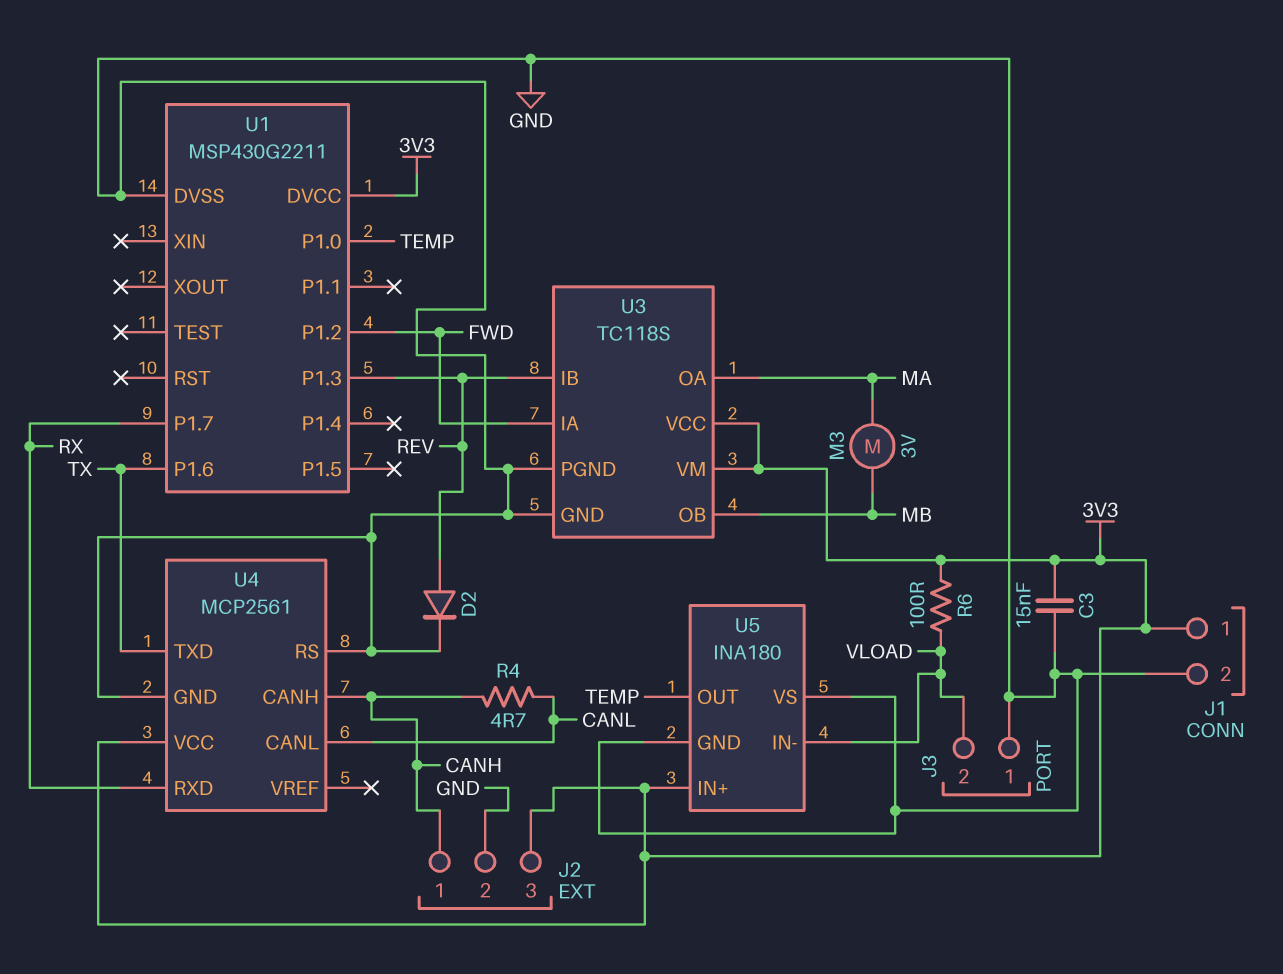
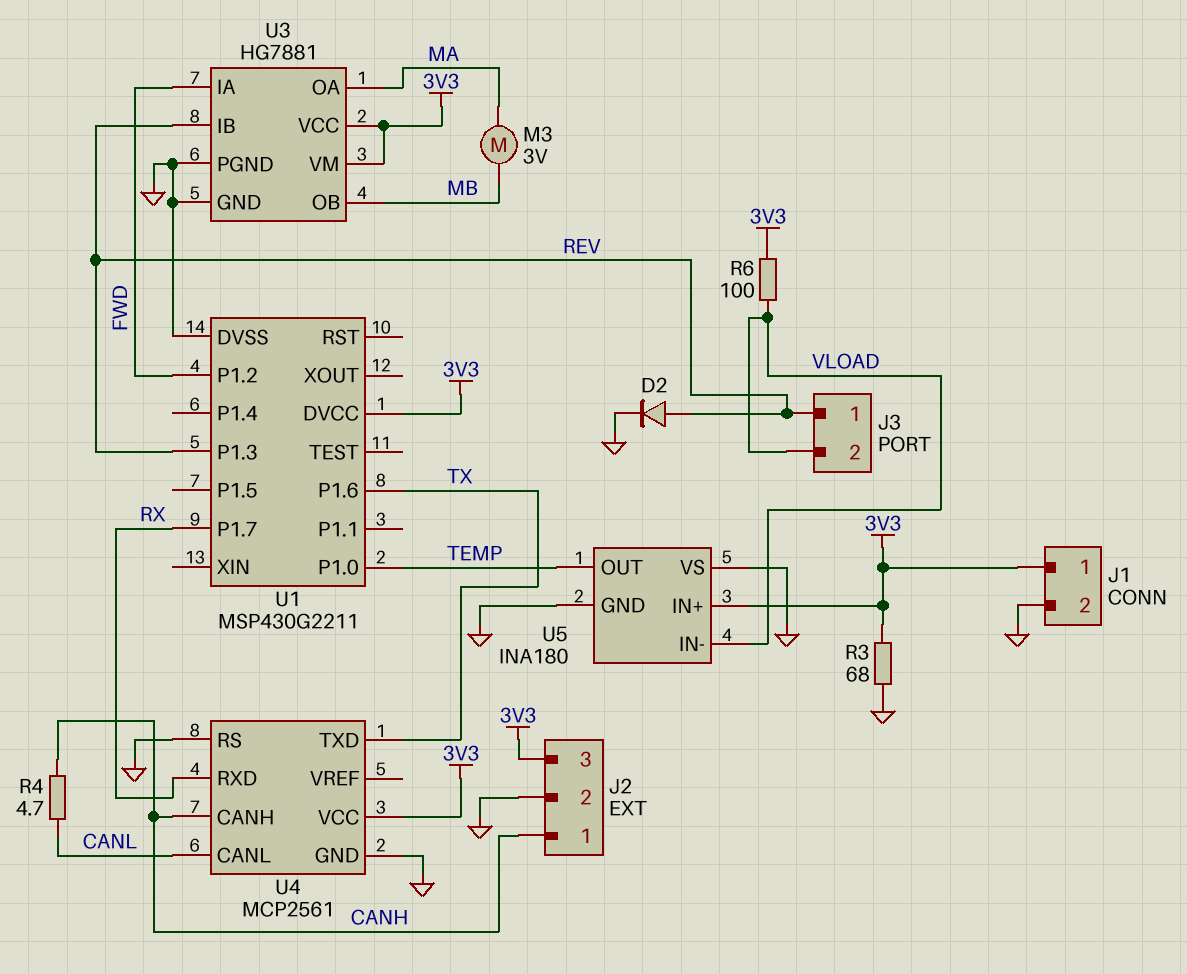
C3: 15nF (3V3, GND) -> none
J3 pin 1: GND -> REV
R3: none -> 68 (3V3, GND)
U3: TC118S -> HG7881

